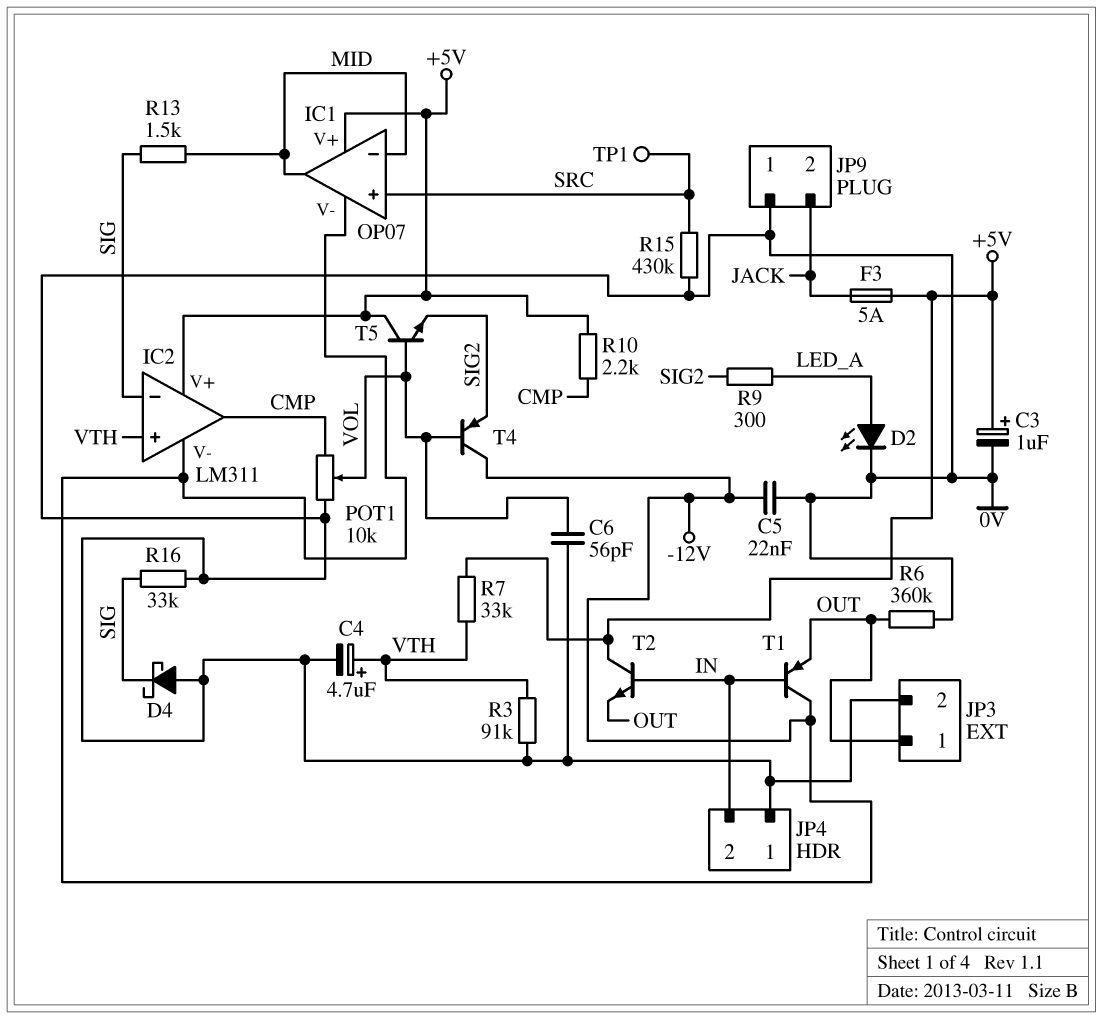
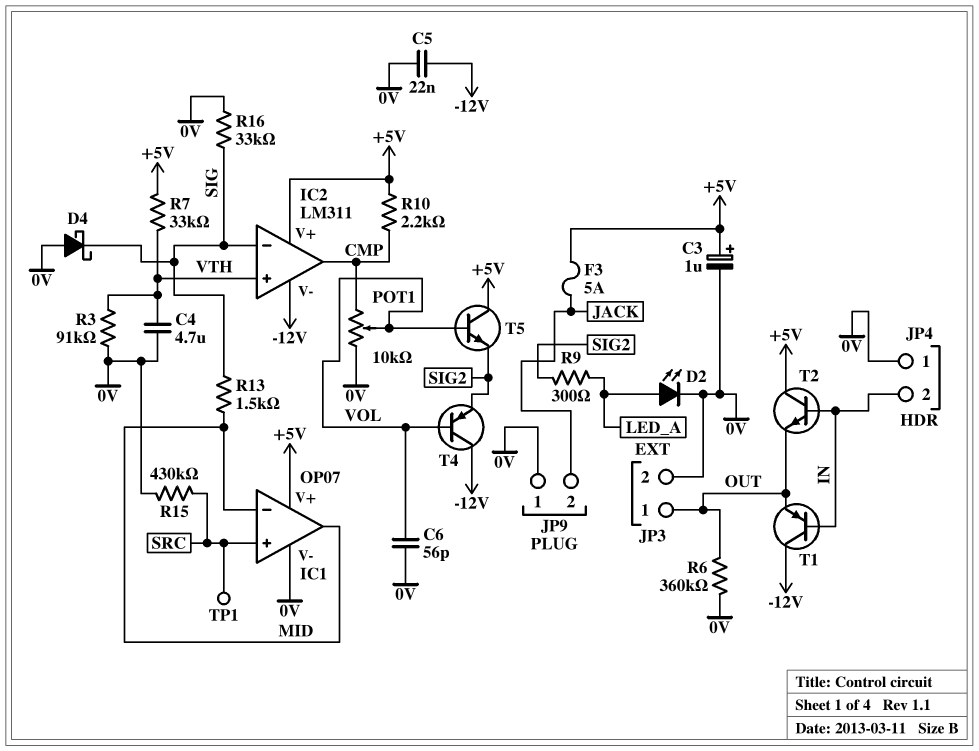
C4: 4.7uF (plus VTH, minus 0V) -> 4.7uF (0V, VTH)
IC1 pin V-: -12V -> 0V

